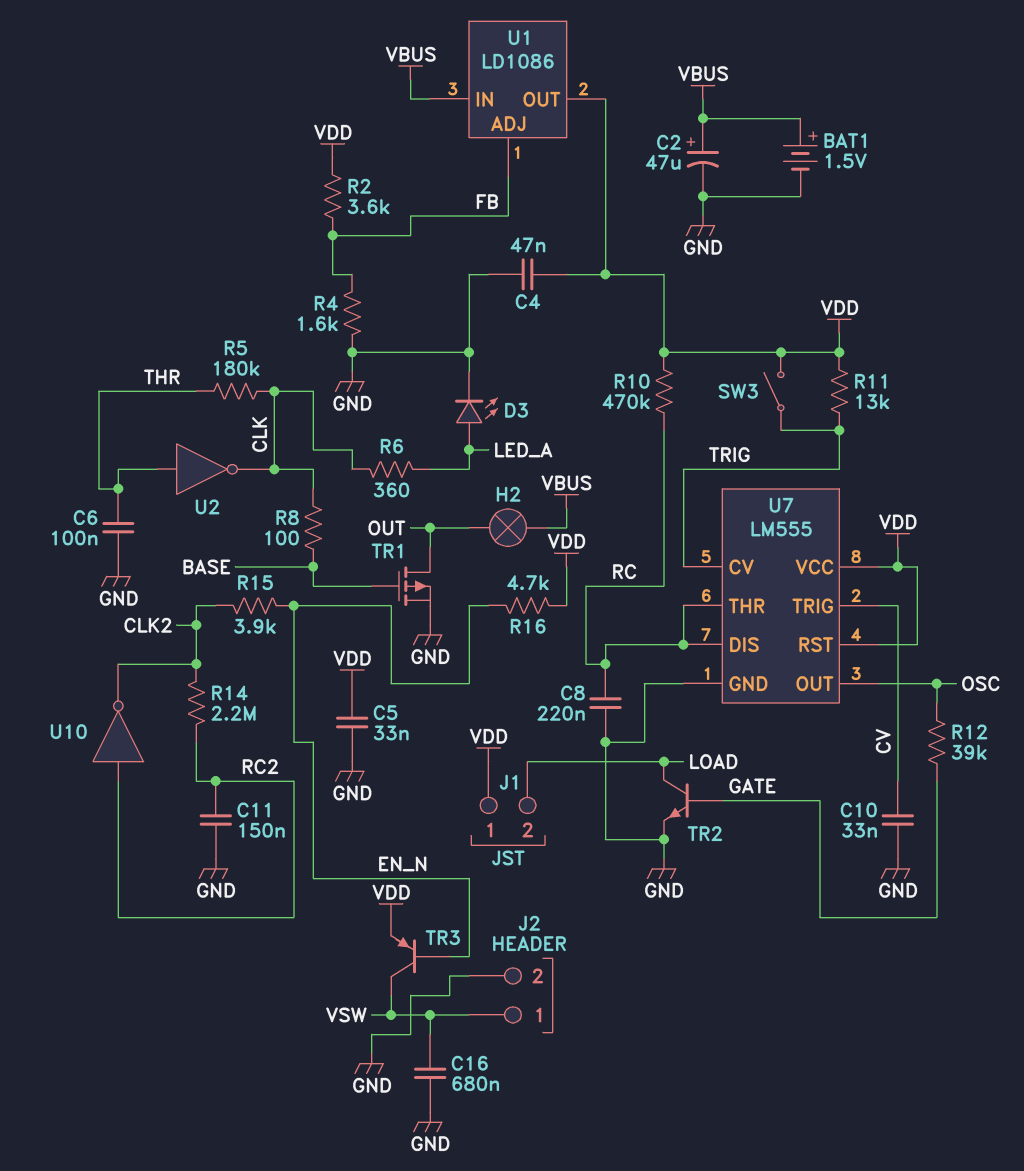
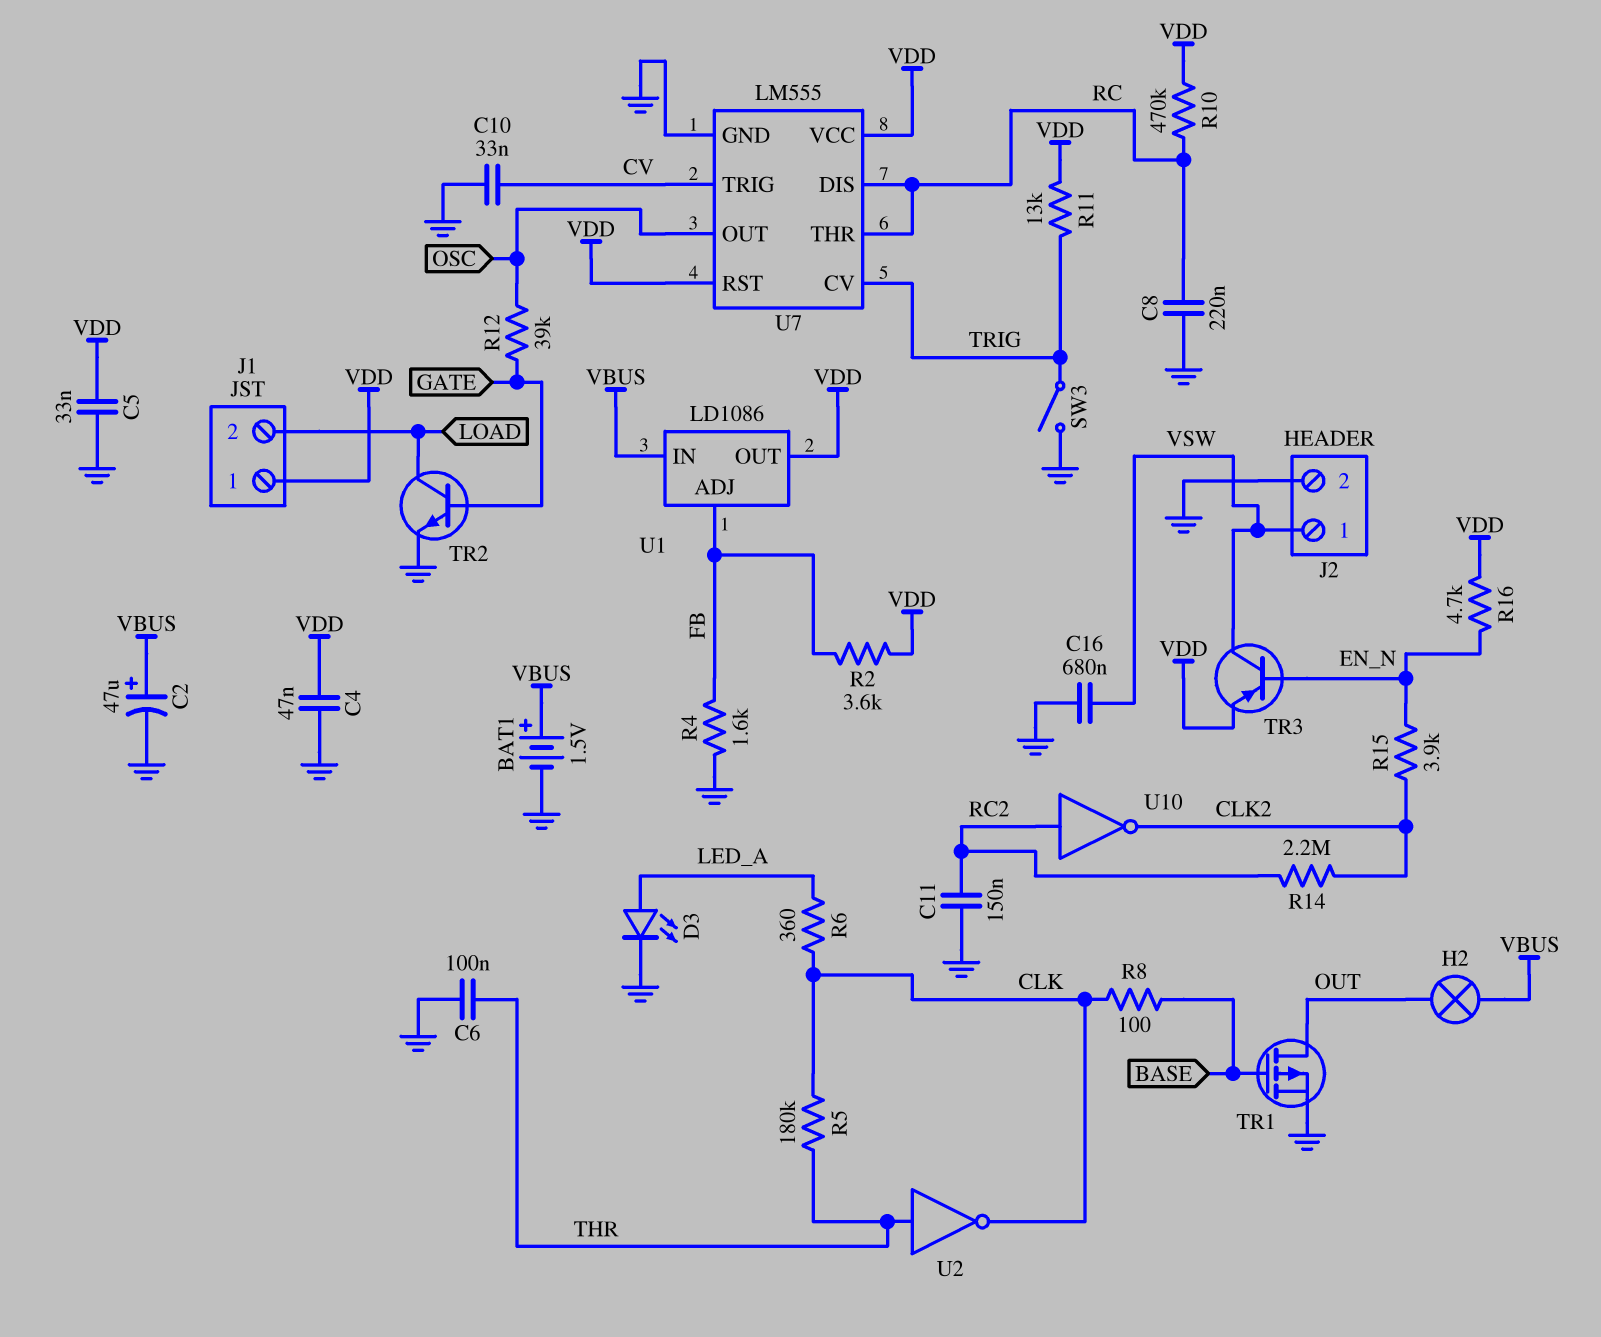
SW3: switch (TRIG, VDD) -> switch (GND, TRIG)

